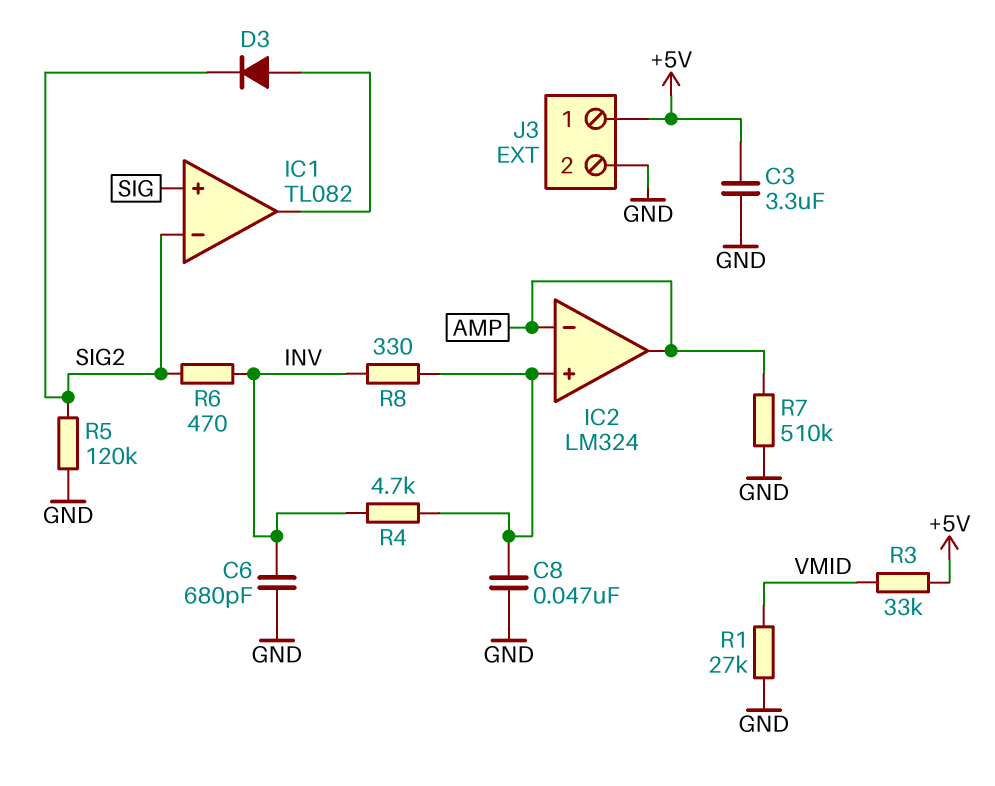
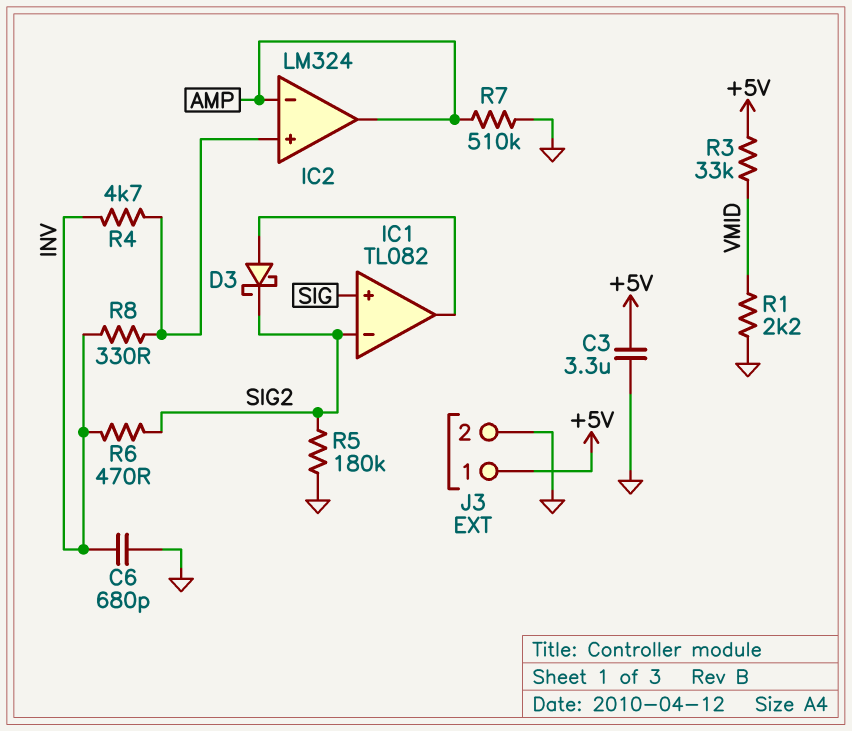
C8: 47nF (GND, IC2/in+) -> none
D3: diode (A IC1/out, K SIG2) -> schottky (A IC1/out, K SIG2)
R1: 27k (GND, VMID) -> 2.2k (GND, VMID)
R5: 120k (GND, SIG2) -> 180k (GND, SIG2)

